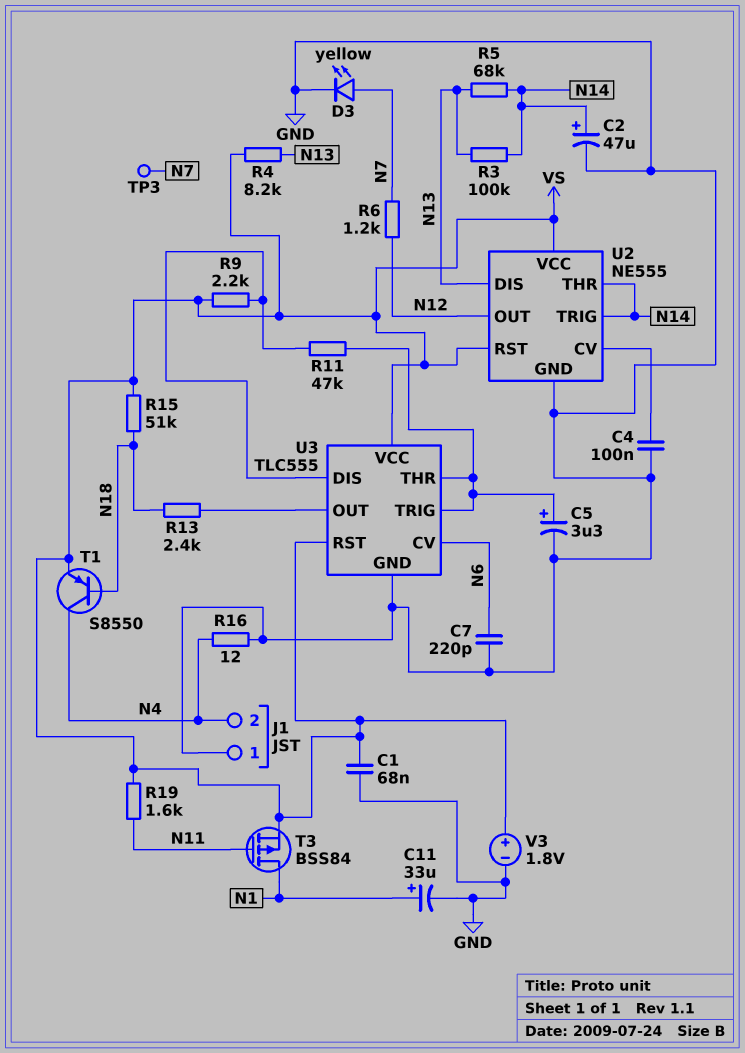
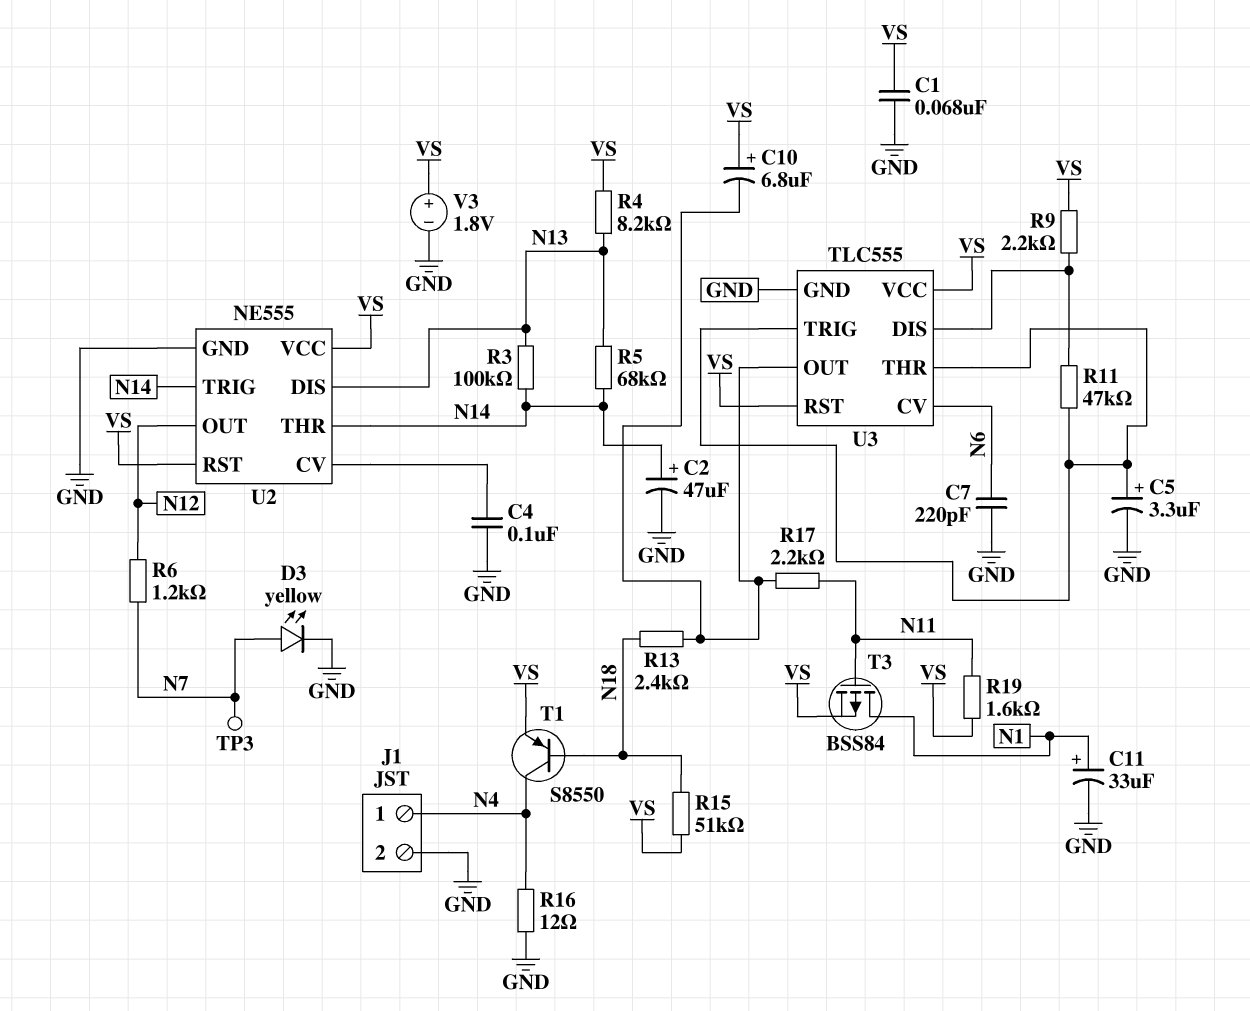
C10: none -> 6.8uF (plus VS, minus U3/OUT)
J1 pin 1: GND -> N4
J1 pin 2: N4 -> GND
R17: none -> 2.2k (N11, U3/OUT)

